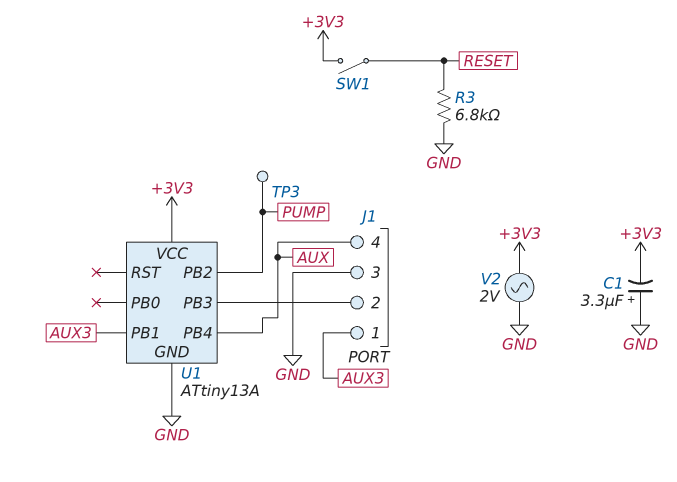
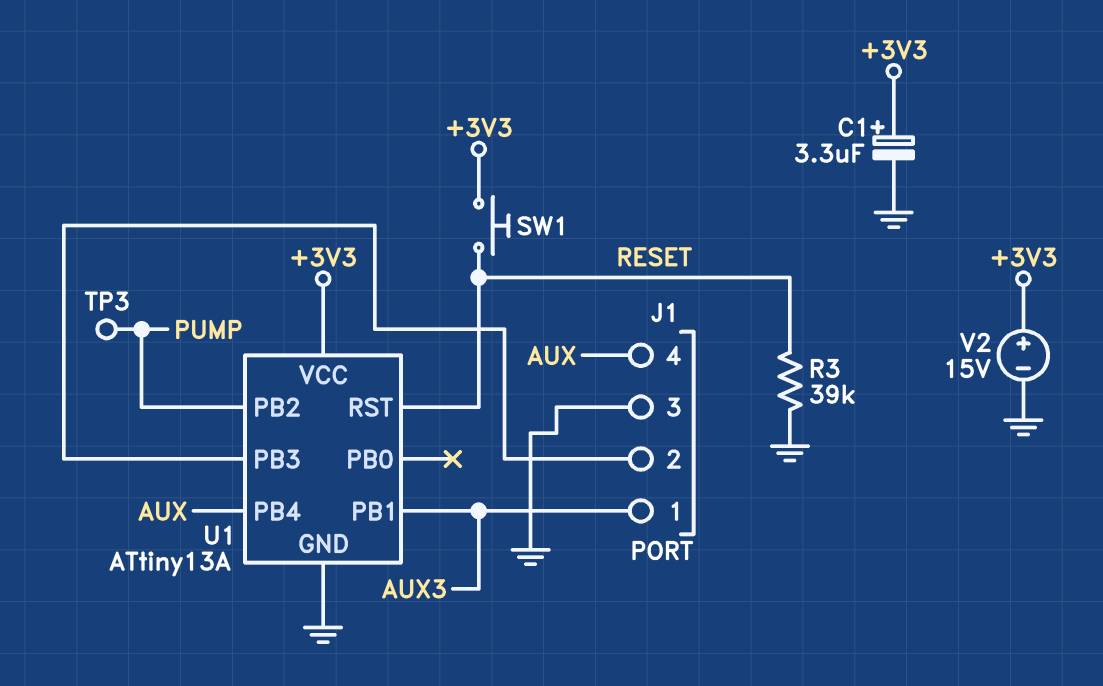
C1: 3.3uF (plus GND, minus +3V3) -> 3.3uF (plus +3V3, minus GND)
R3: 6.8k (GND, RESET) -> 39k (GND, RESET)
SW1: switch (+3V3, RESET) -> button (+3V3, RESET)
U1 pin RST: none -> RESET
V2: AC 2V (+3V3, GND) -> 15V (plus +3V3, minus GND)

